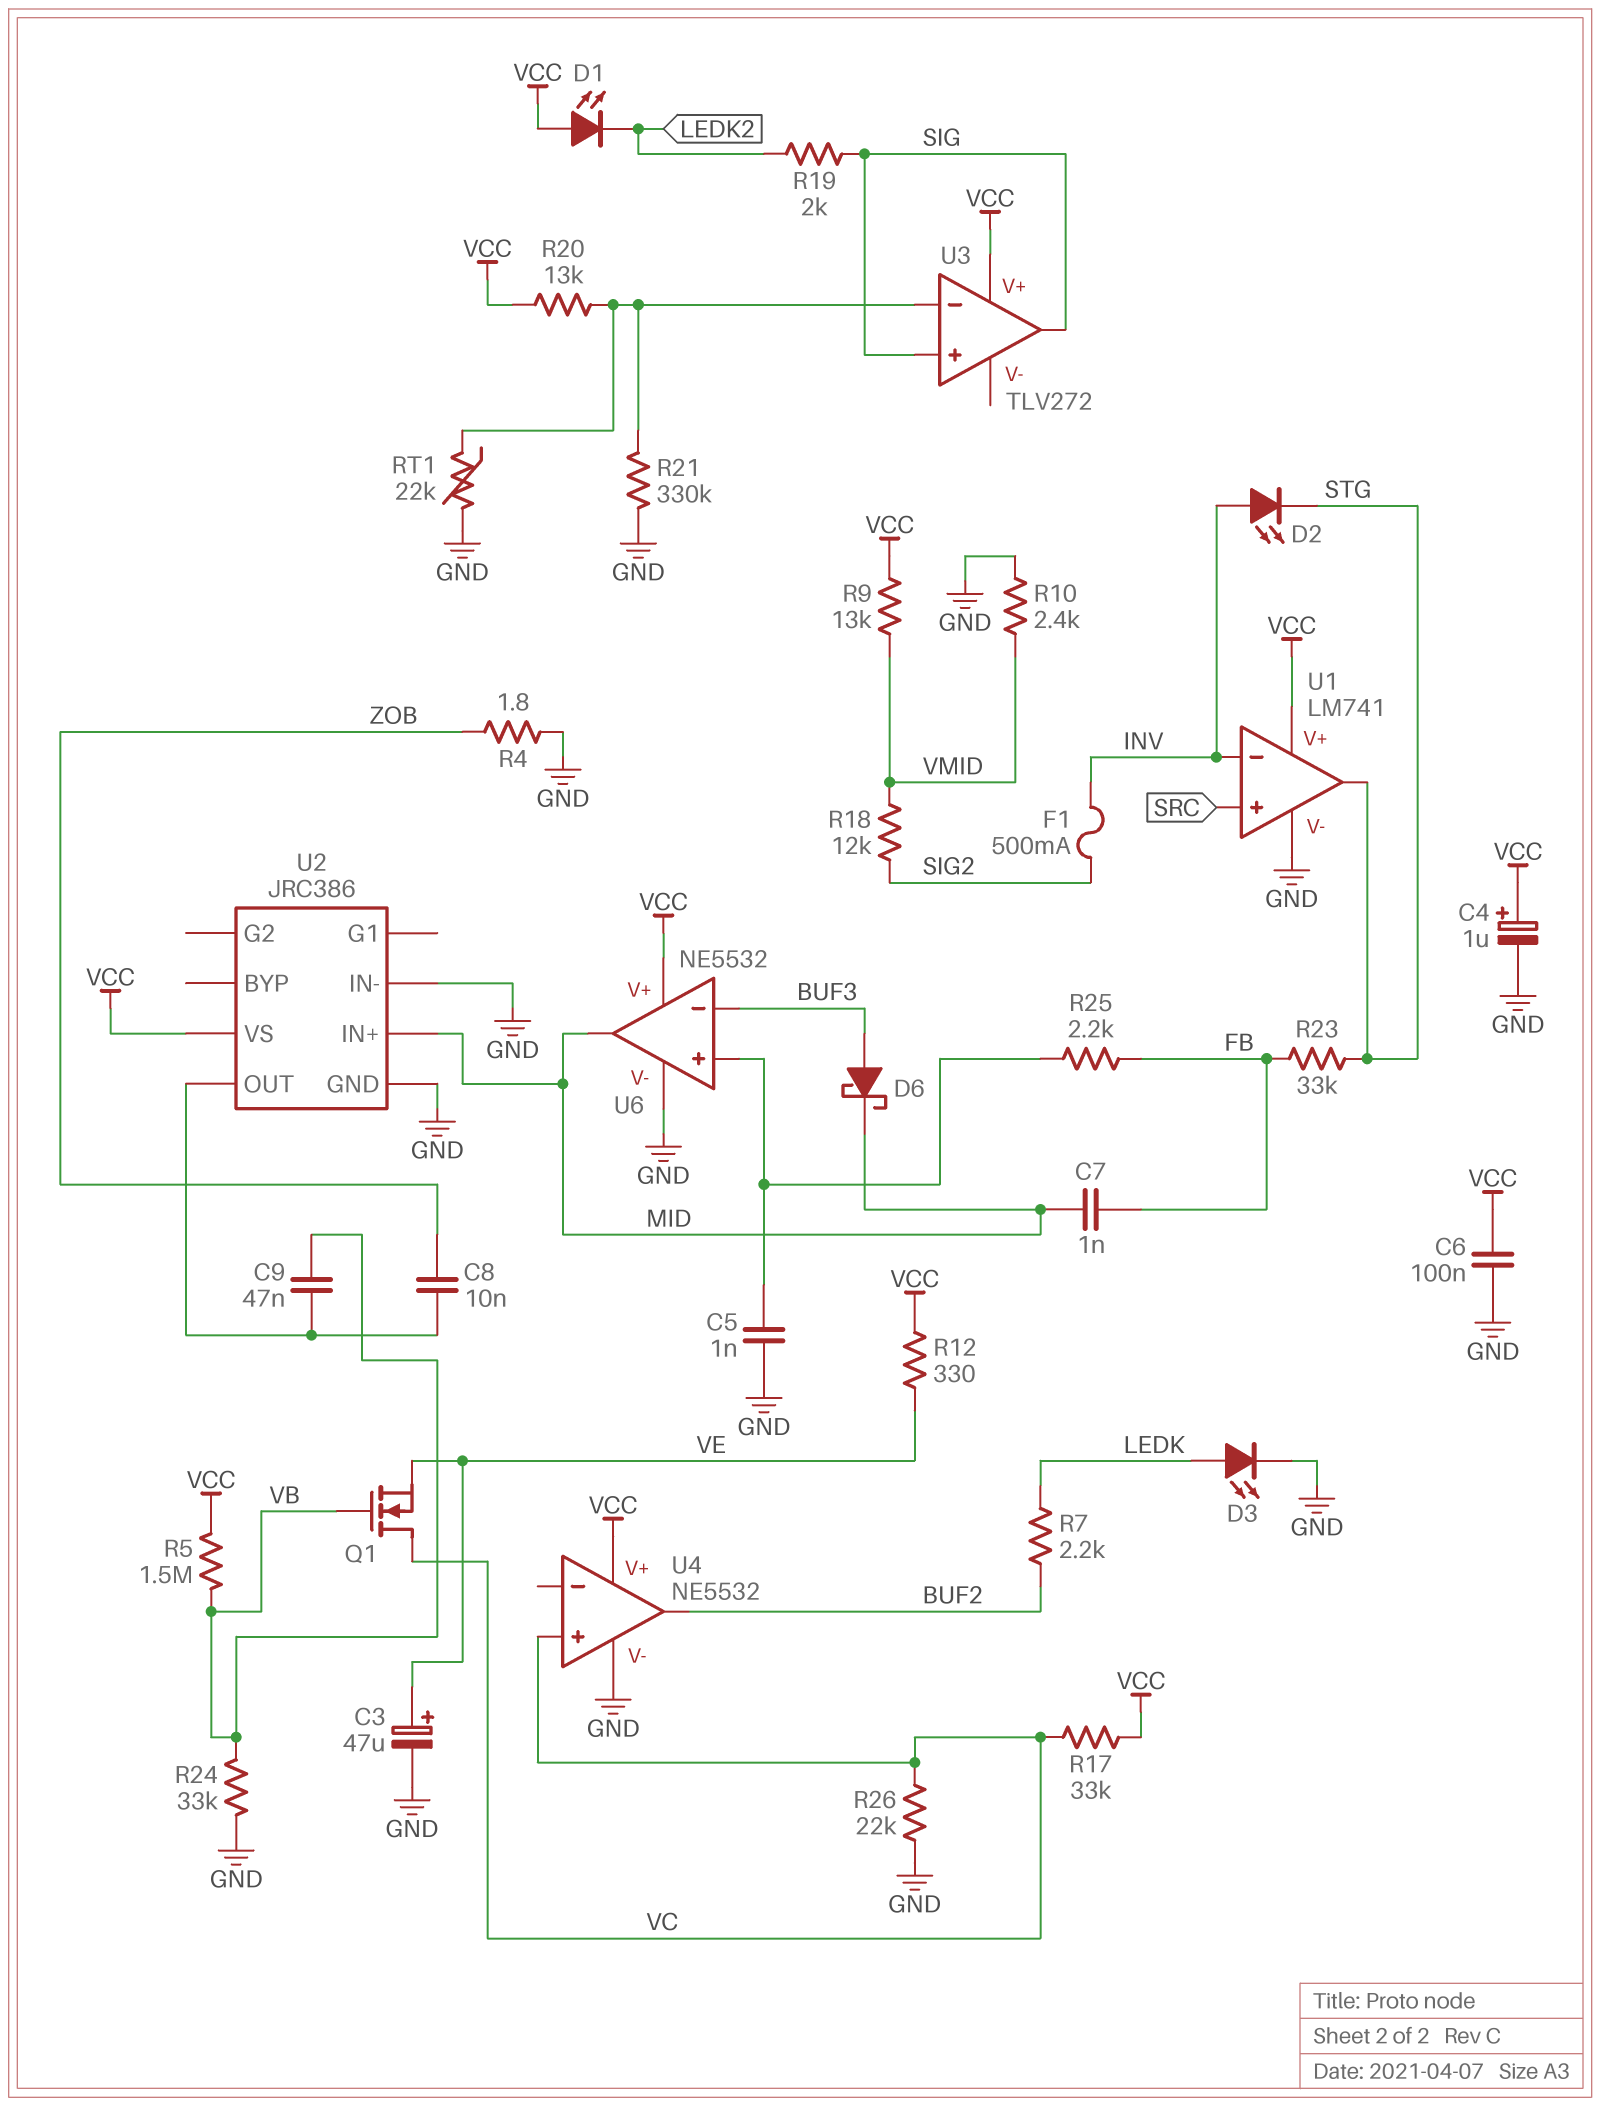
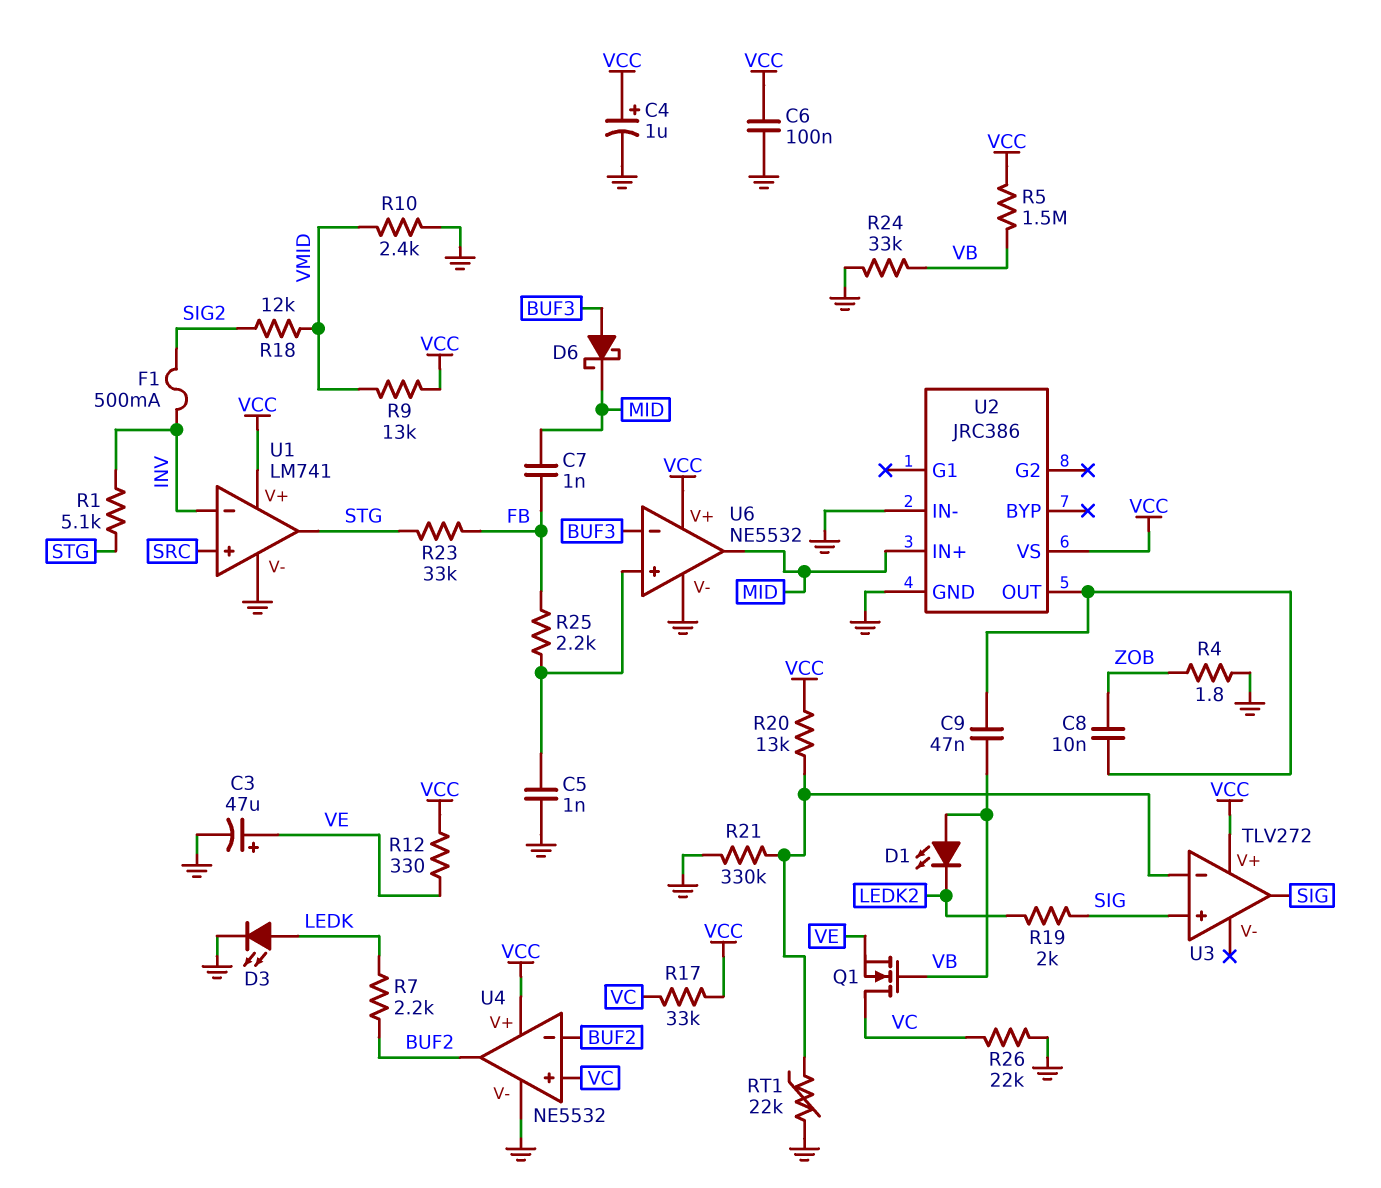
D1: LED (A VCC, K LEDK2) -> LED (A VB, K LEDK2)
D2: LED (A INV, K STG) -> none
R1: none -> 5.1k (INV, STG)
U4 pin in-: none -> BUF2

